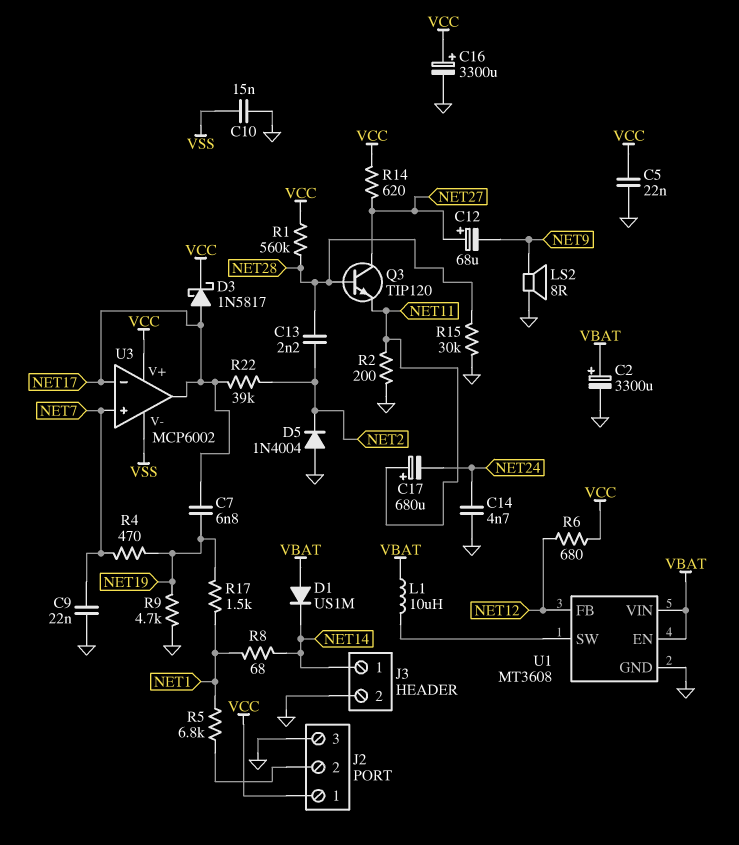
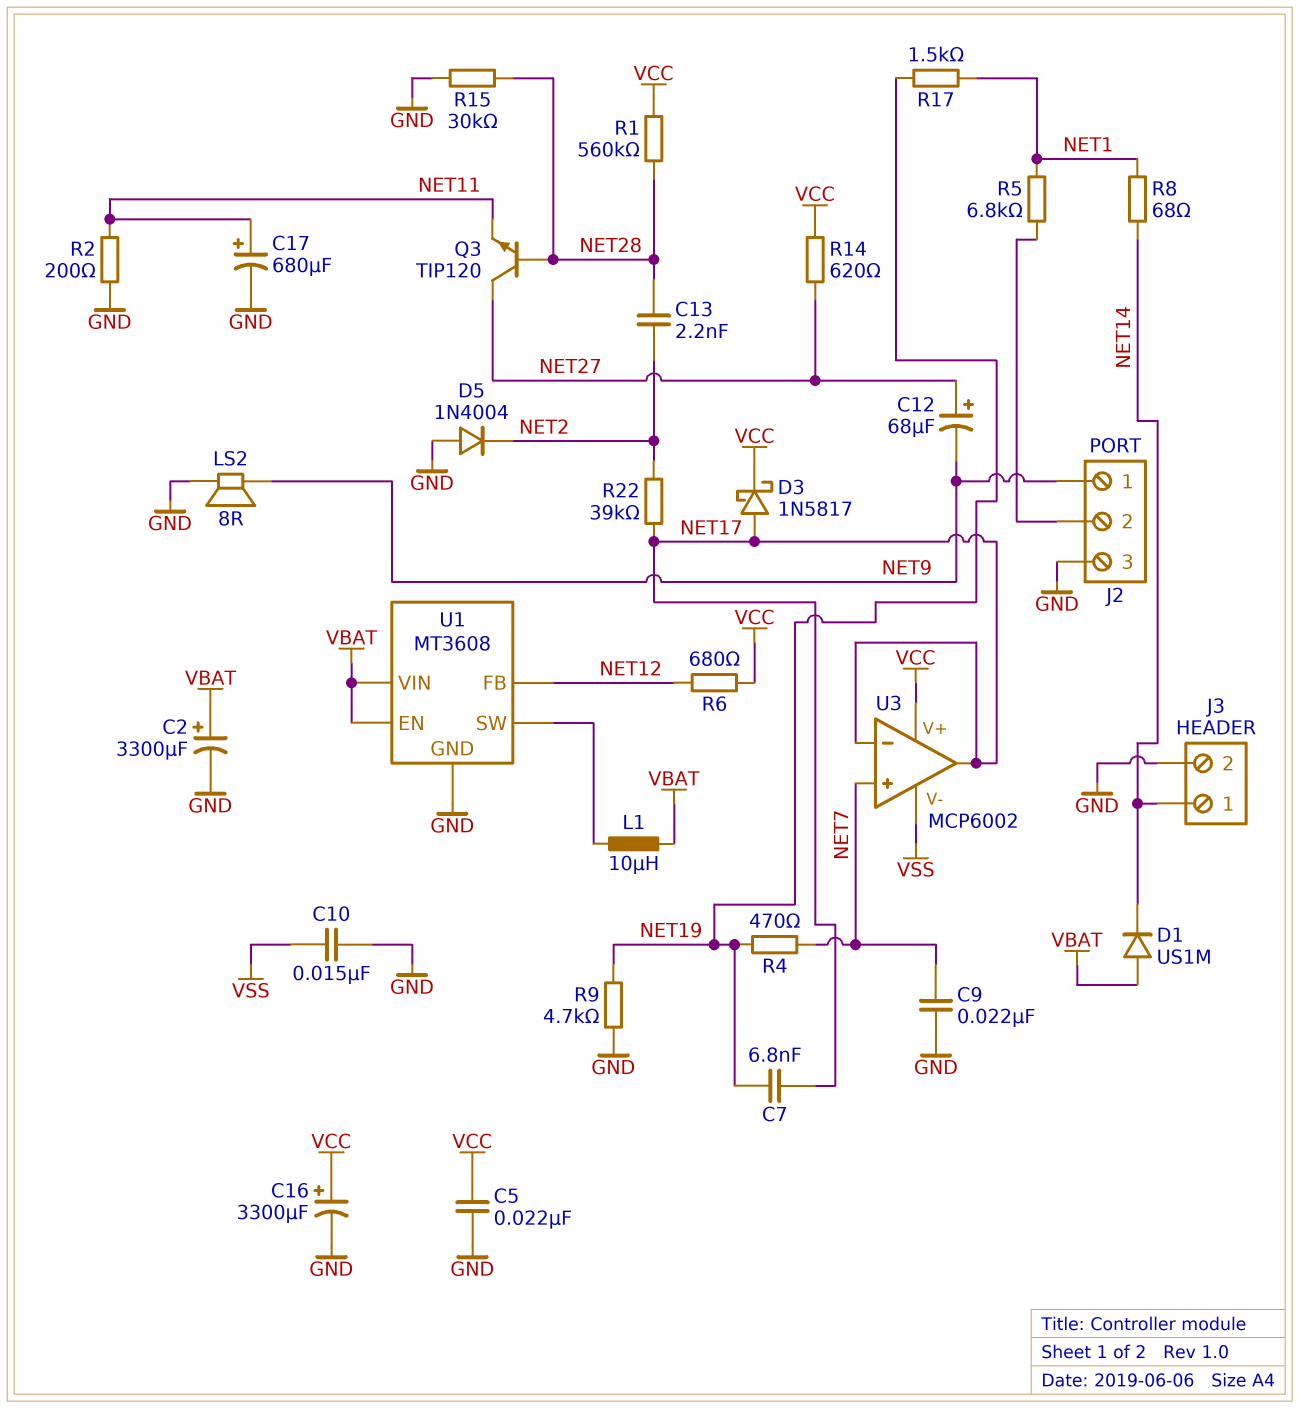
C14: 4.7nF (GND, NET24) -> none
C17: 680uF (plus NET11, minus NET24) -> 680uF (plus NET11, minus GND)
J2 pin 1: VCC -> NET9

